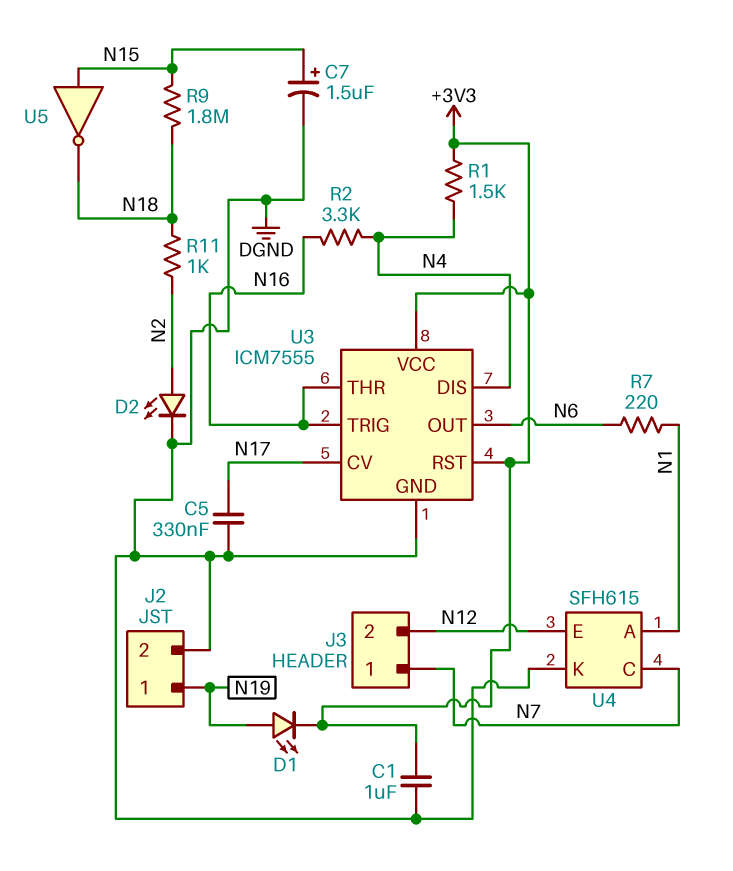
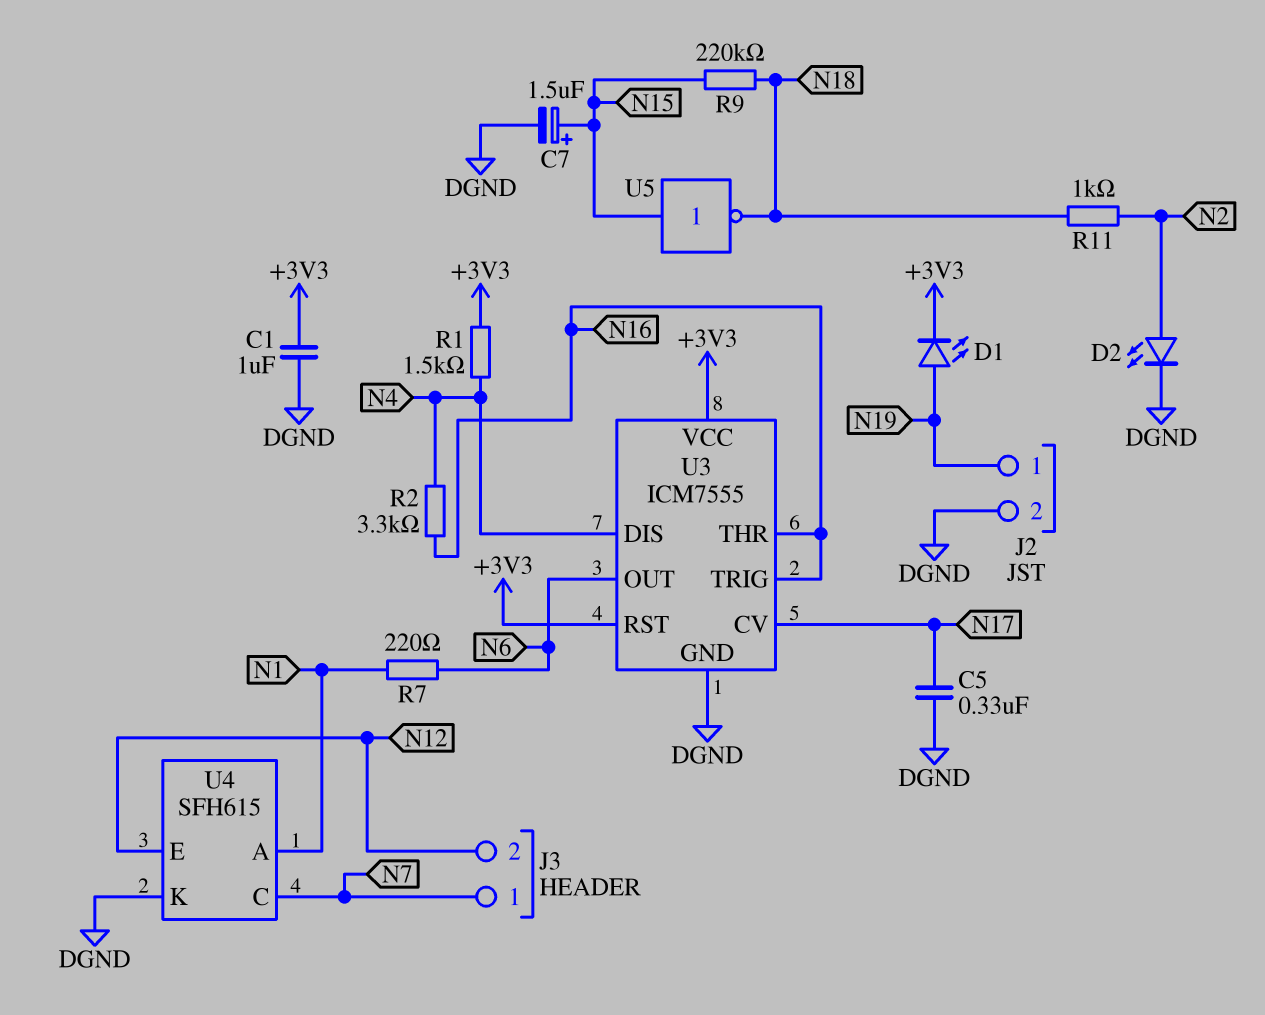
R9: 1.8M (N15, N18) -> 220k (N15, N18)

